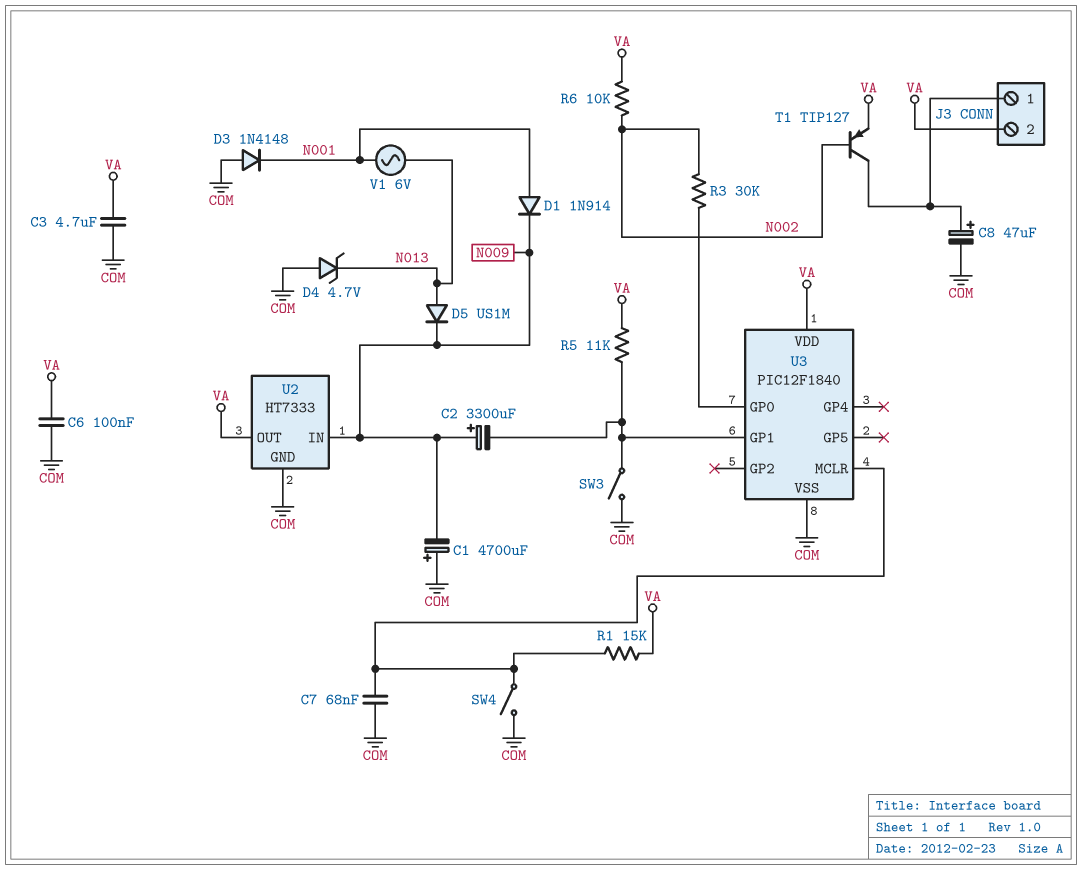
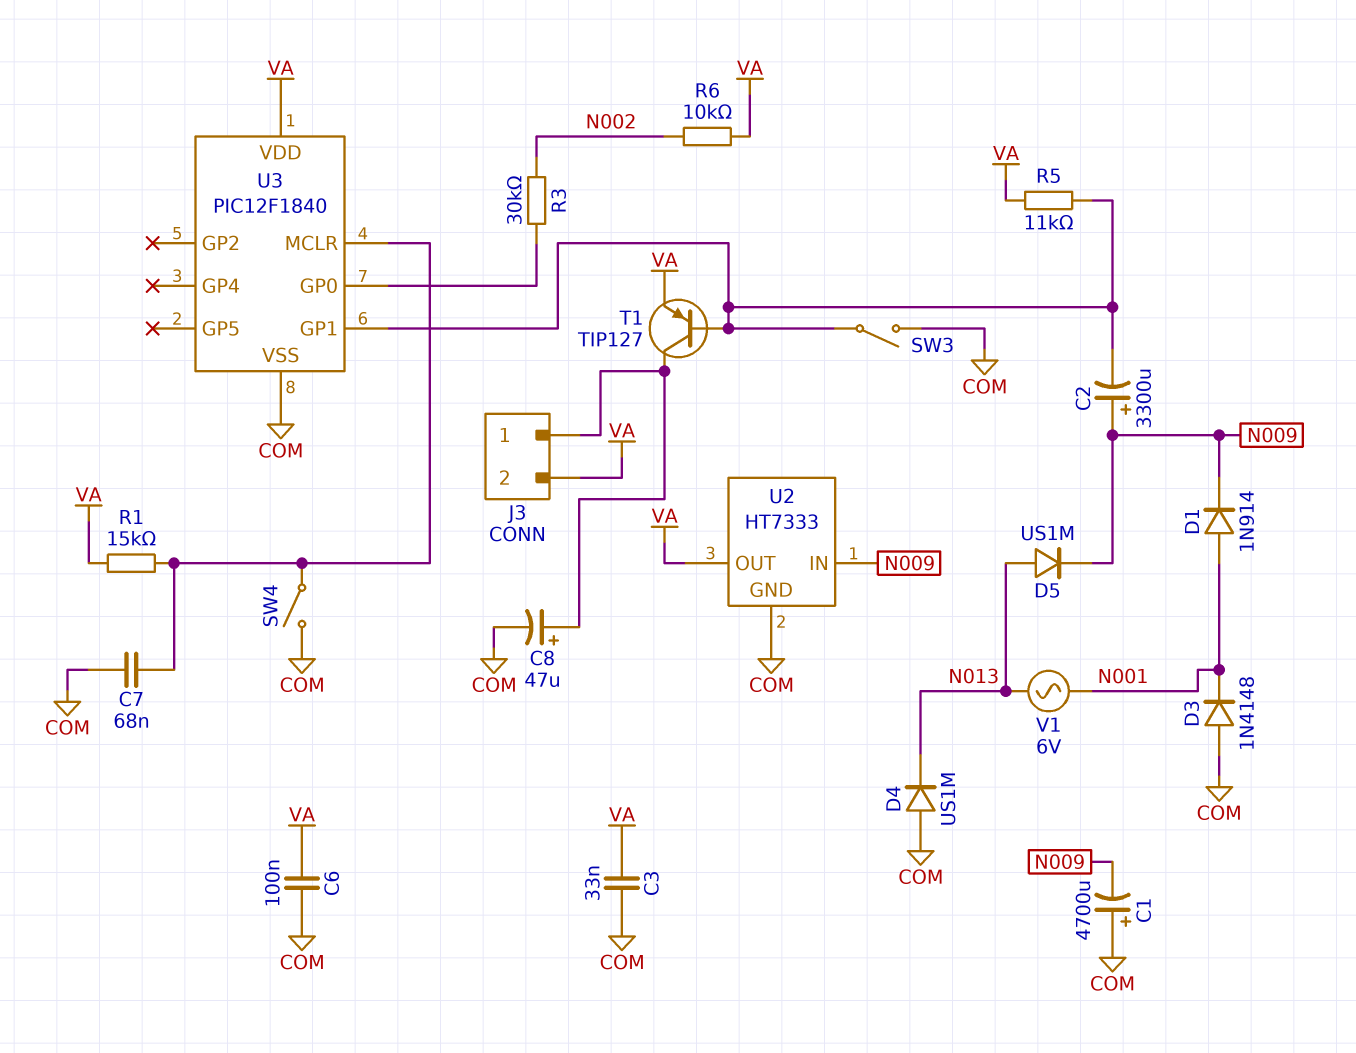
C3: 4.7uF (COM, VA) -> 33nF (COM, VA)
D4: zener 4.7V (A COM, K N013) -> diode US1M (A COM, K N013)
T1: PNP TIP127 (B N002, C J3/1, E VA) -> PNP TIP127 (B U3/GP1, C J3/1, E VA)

